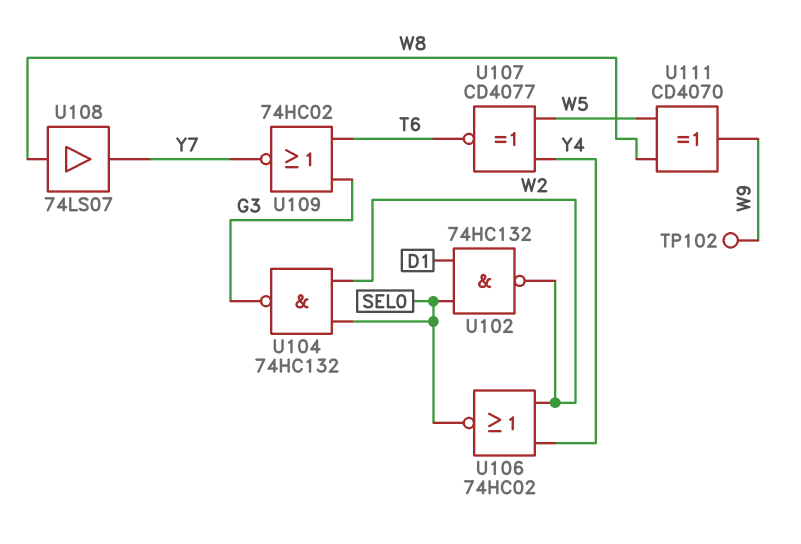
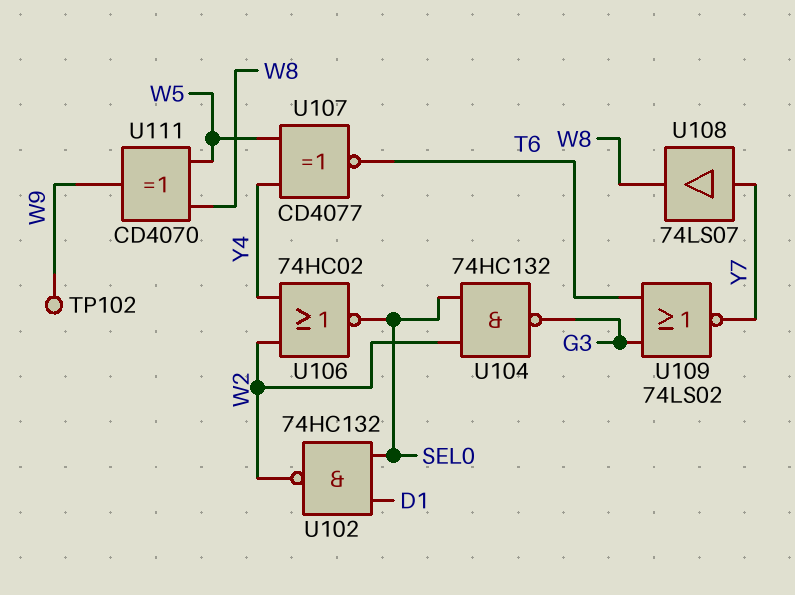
U108: buffer 74LS07 (in W8, out Y7) -> buffer 74LS07 (in Y7, out W8)
U109: NOR 74HC02 (in G3, in T6, out Y7) -> NOR 74LS02 (in G3, in T6, out Y7)

